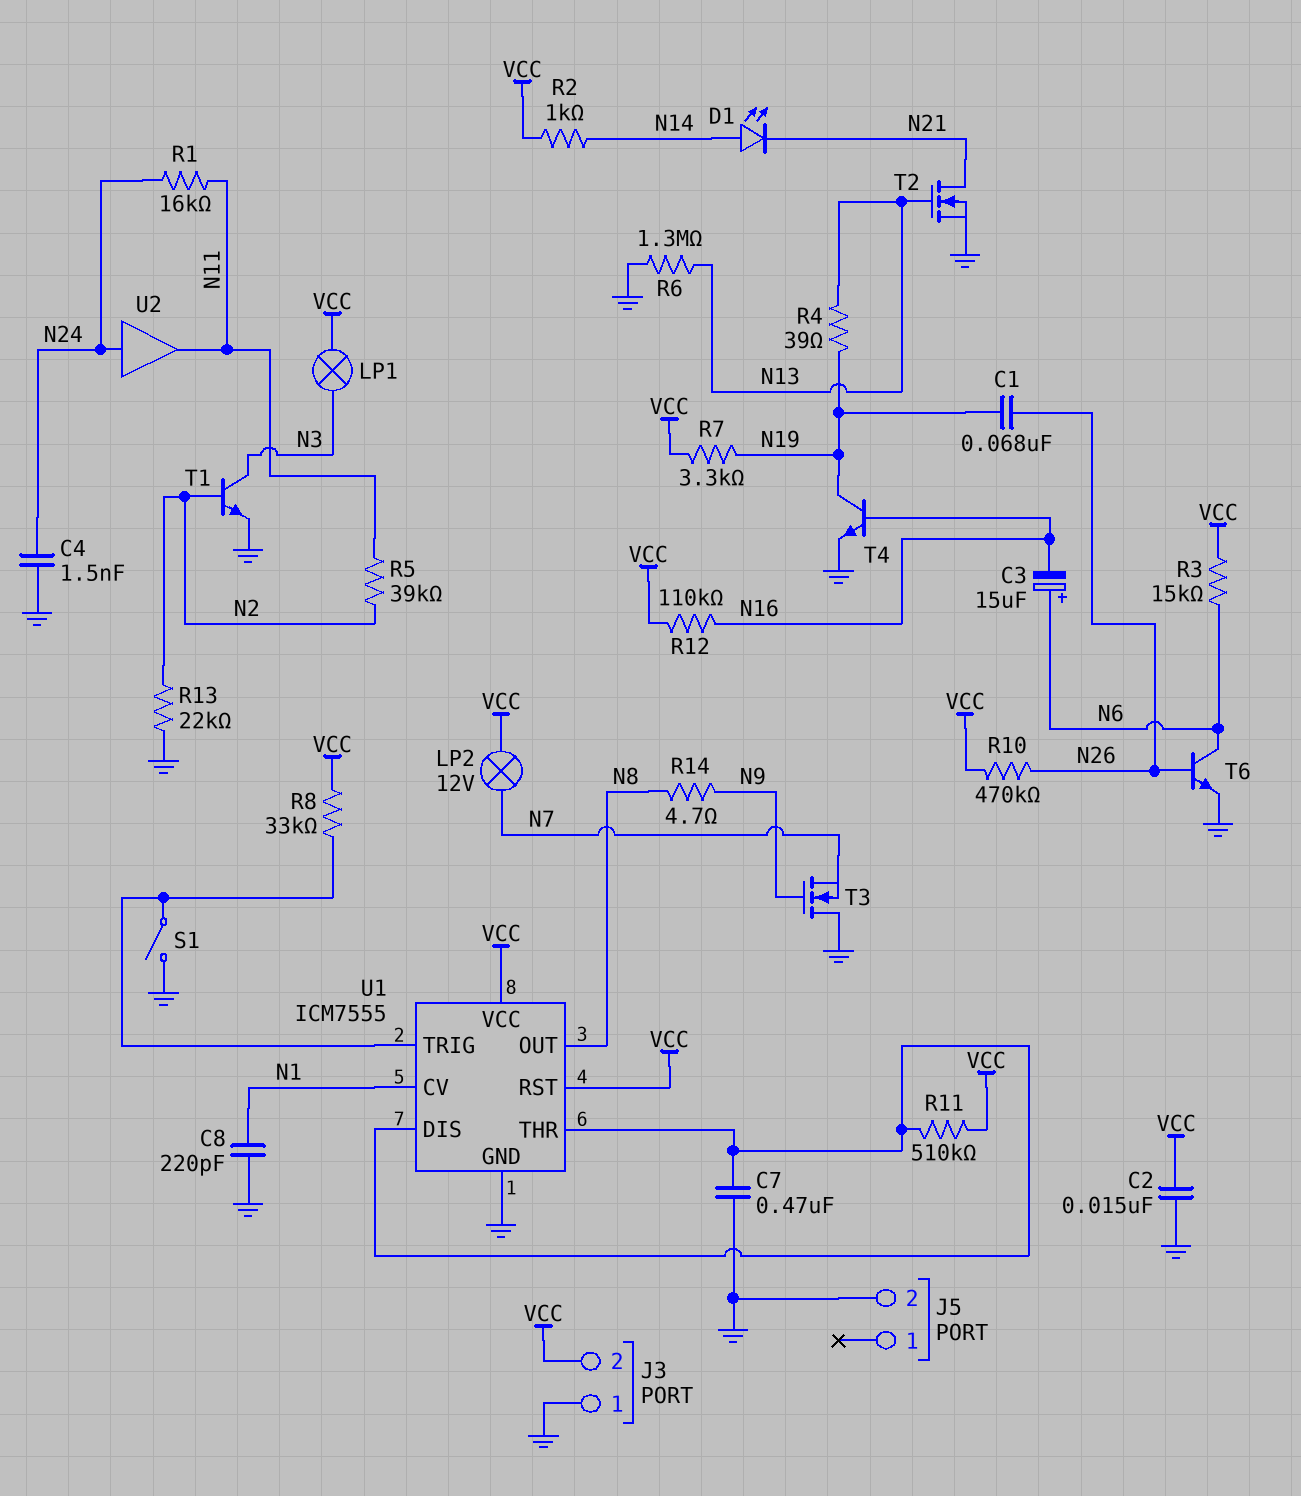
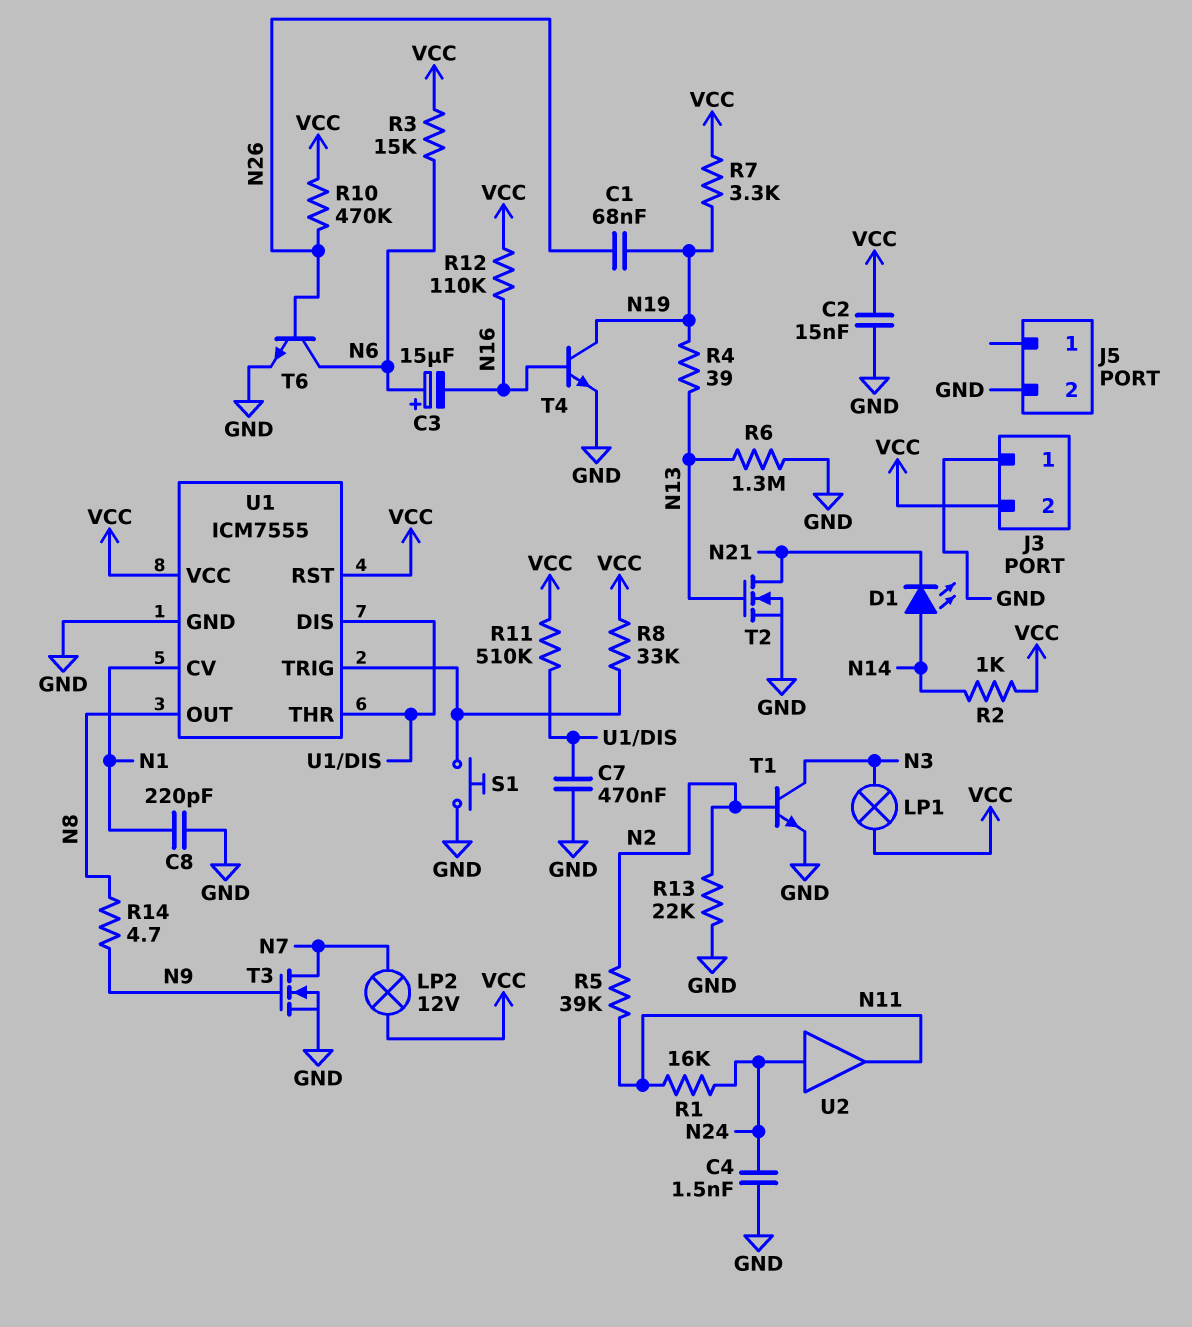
S1: switch (GND, U1/TRIG) -> button (GND, U1/TRIG)
T3: NMOS (G N9, D GND, S N7) -> NMOS (G N9, D N7, S GND)

